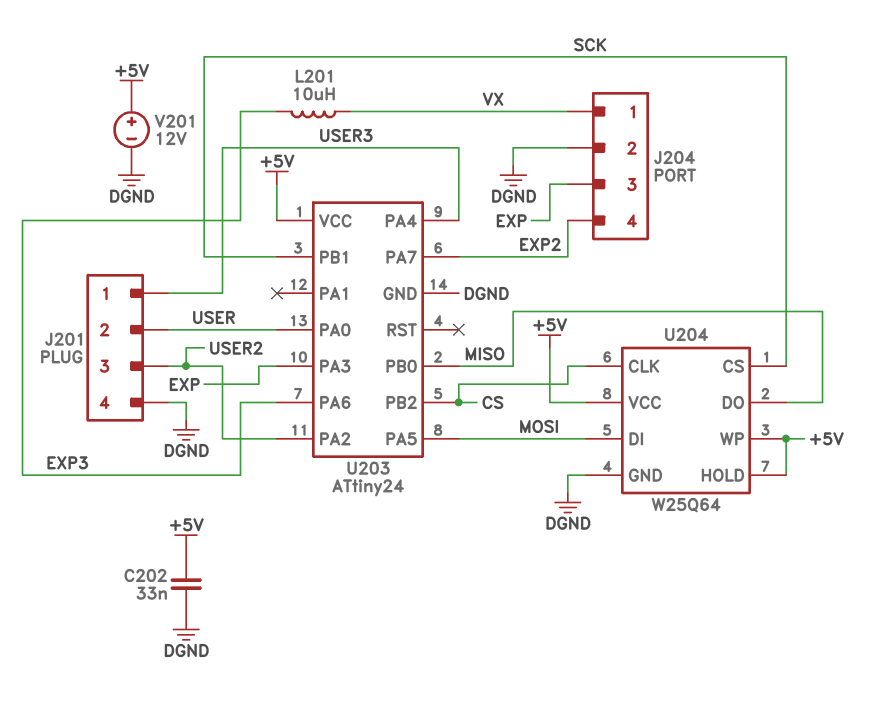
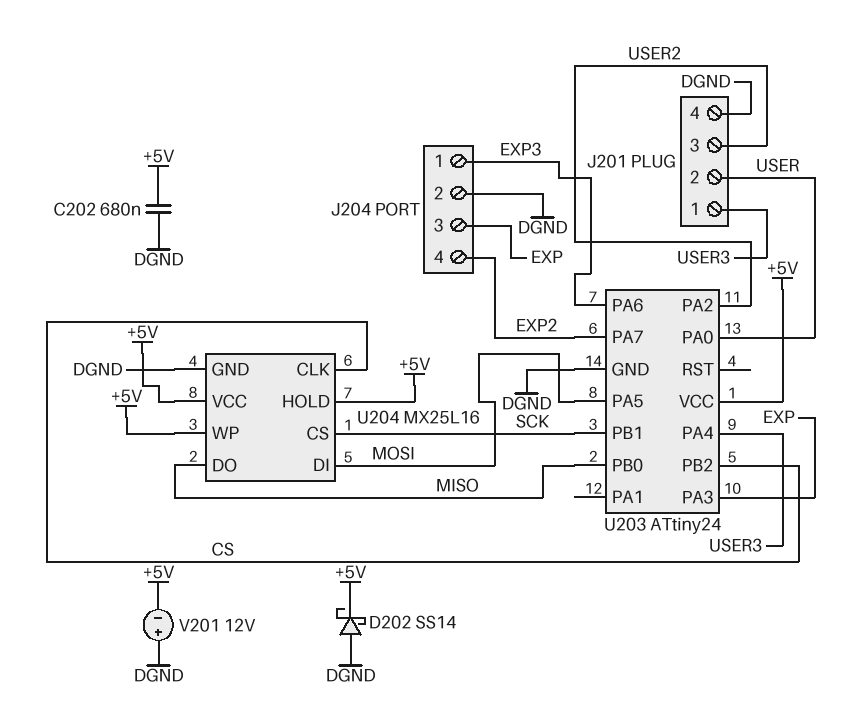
C202: 33nF (+5V, DGND) -> 680nF (+5V, DGND)
D202: none -> schottky SS14 (A DGND, K +5V)
J204 pin 1: VX -> EXP3
L201: 10uH (EXP3, VX) -> none
U204: W25Q64 -> MX25L16
V201: 12V (plus +5V, minus DGND) -> 12V (plus DGND, minus +5V)

